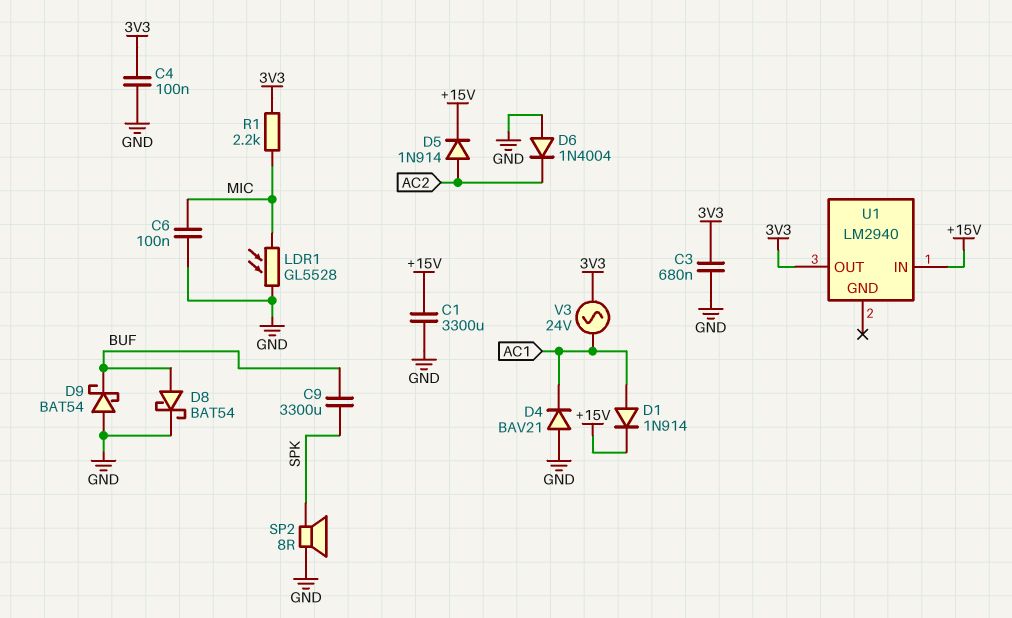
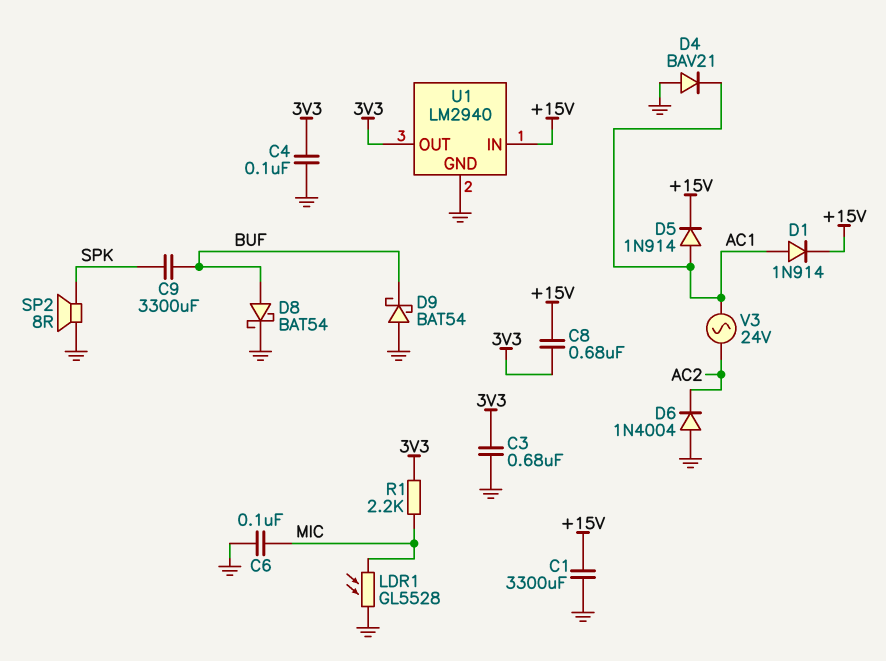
C8: none -> 680nF (+15V, 3V3)
D5: diode 1N914 (A AC2, K +15V) -> diode 1N914 (A AC1, K +15V)
U1 pin GND: none -> GND
V3: AC 24V (3V3, AC1) -> AC 24V (AC1, AC2)

